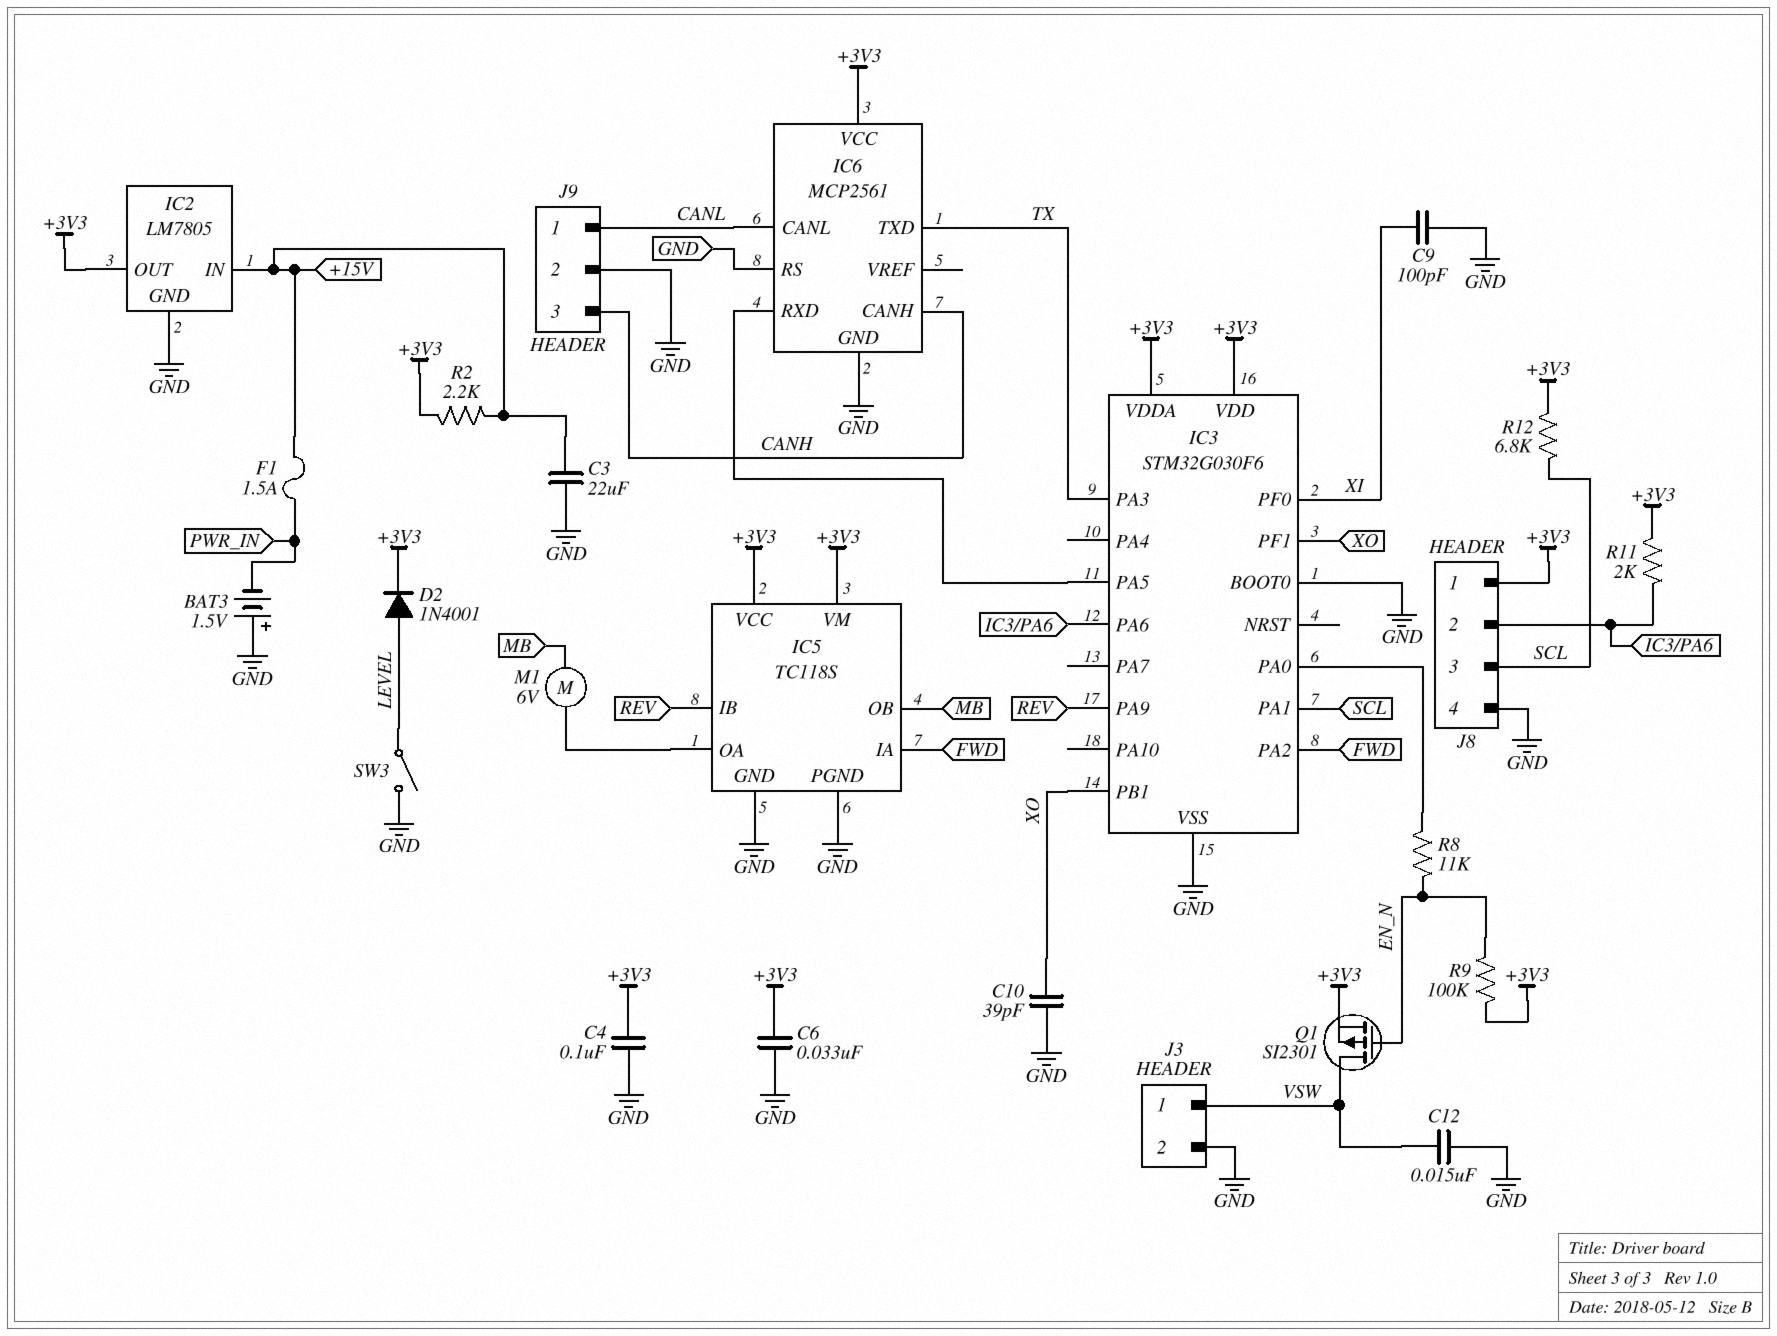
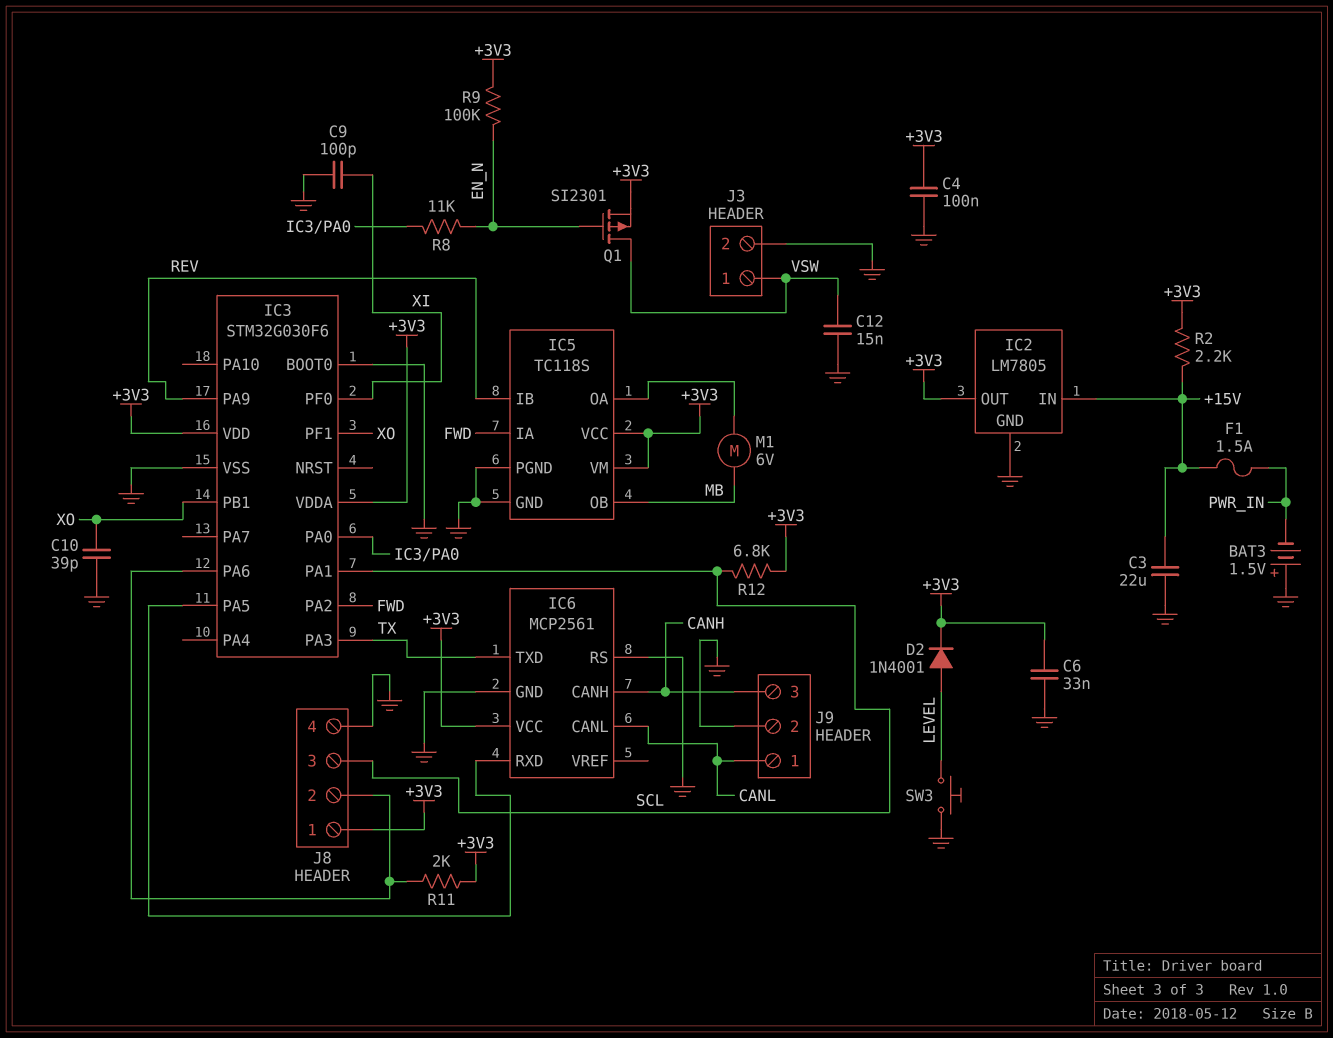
SW3: switch (GND, LEVEL) -> button (GND, LEVEL)

